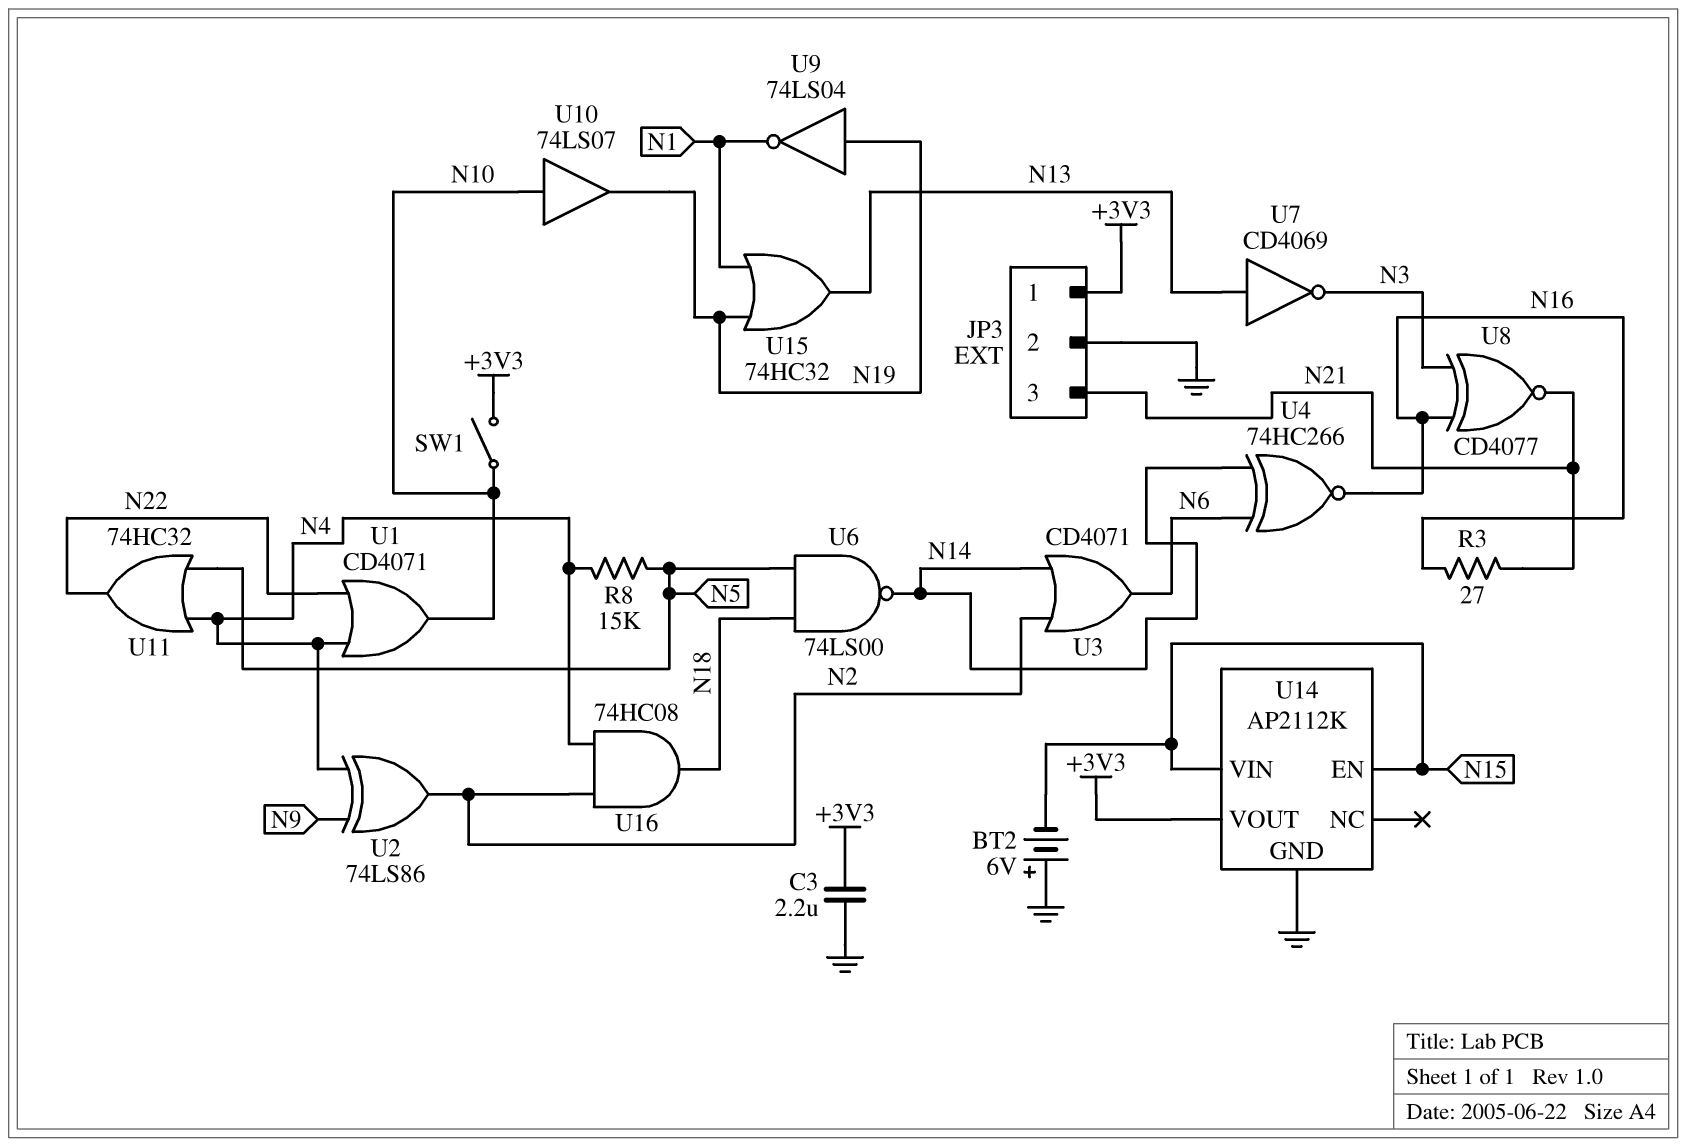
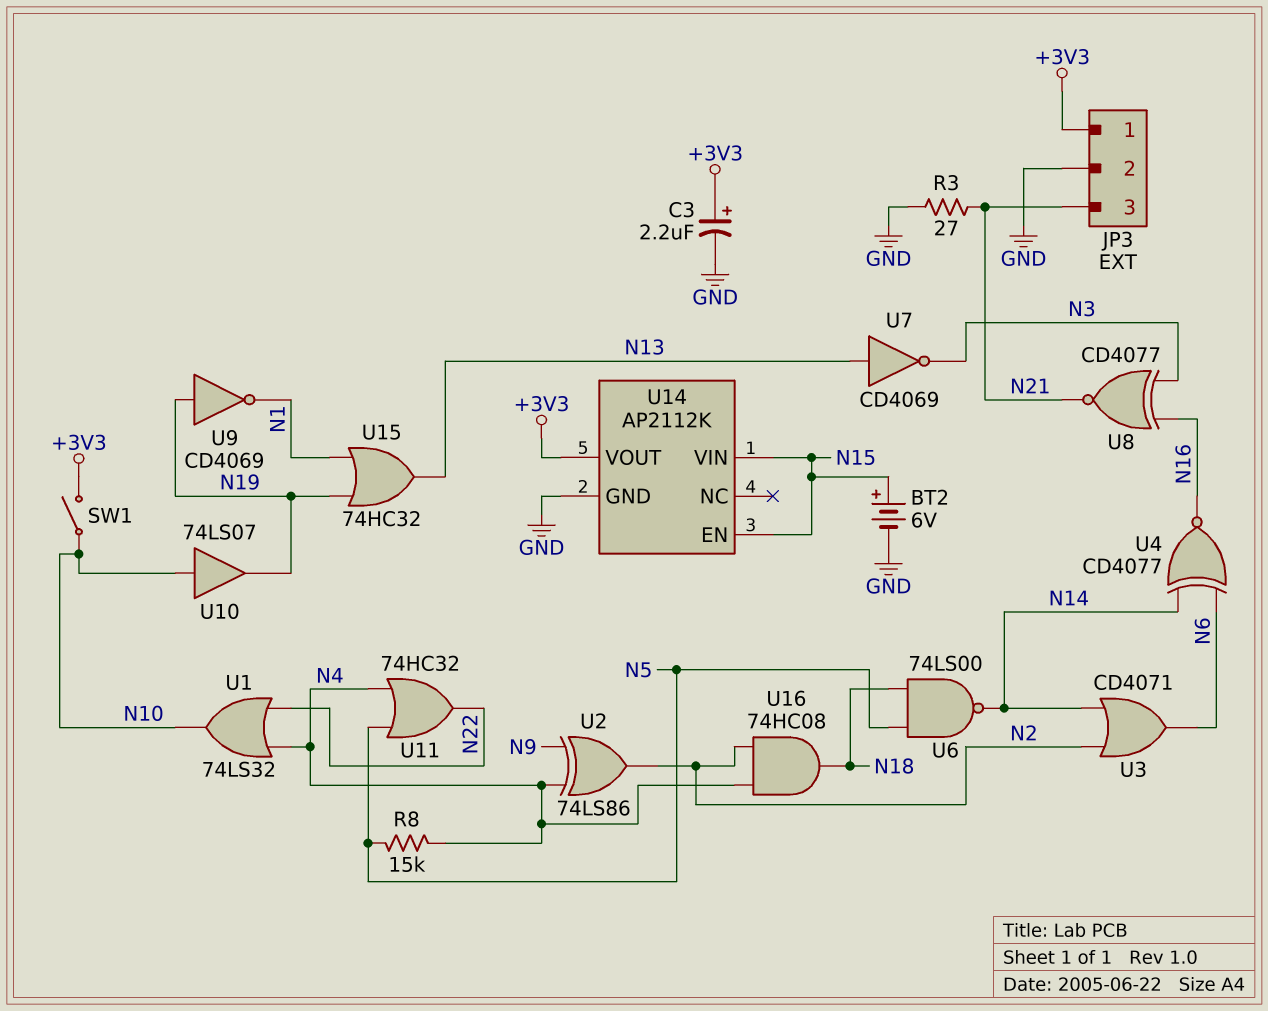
BT2: 6V (plus GND, minus N15) -> 6V (plus N15, minus GND)
C3: 2.2uF (+3V3, GND) -> 2.2uF (plus +3V3, minus GND)
R3: 27 (N16, N21) -> 27 (GND, N21)
U1: OR CD4071 (in N4, in N22, out N10) -> OR 74LS32 (in N4, in N22, out N10)
U4: XNOR 74HC266 (in N6, in N14, out N16) -> XNOR CD4077 (in N6, in N14, out N16)
U9: NOT 74LS04 (in N19, out N1) -> NOT CD4069 (in N19, out N1)

